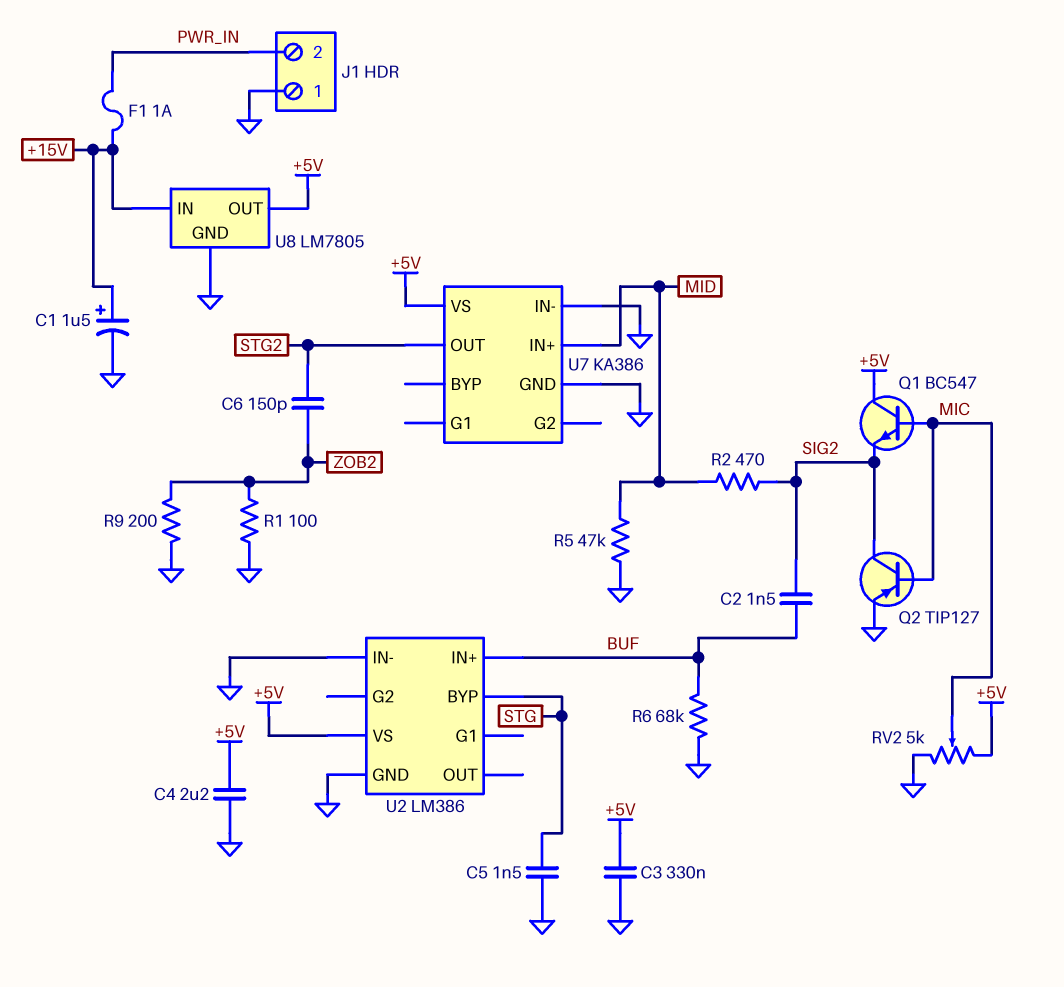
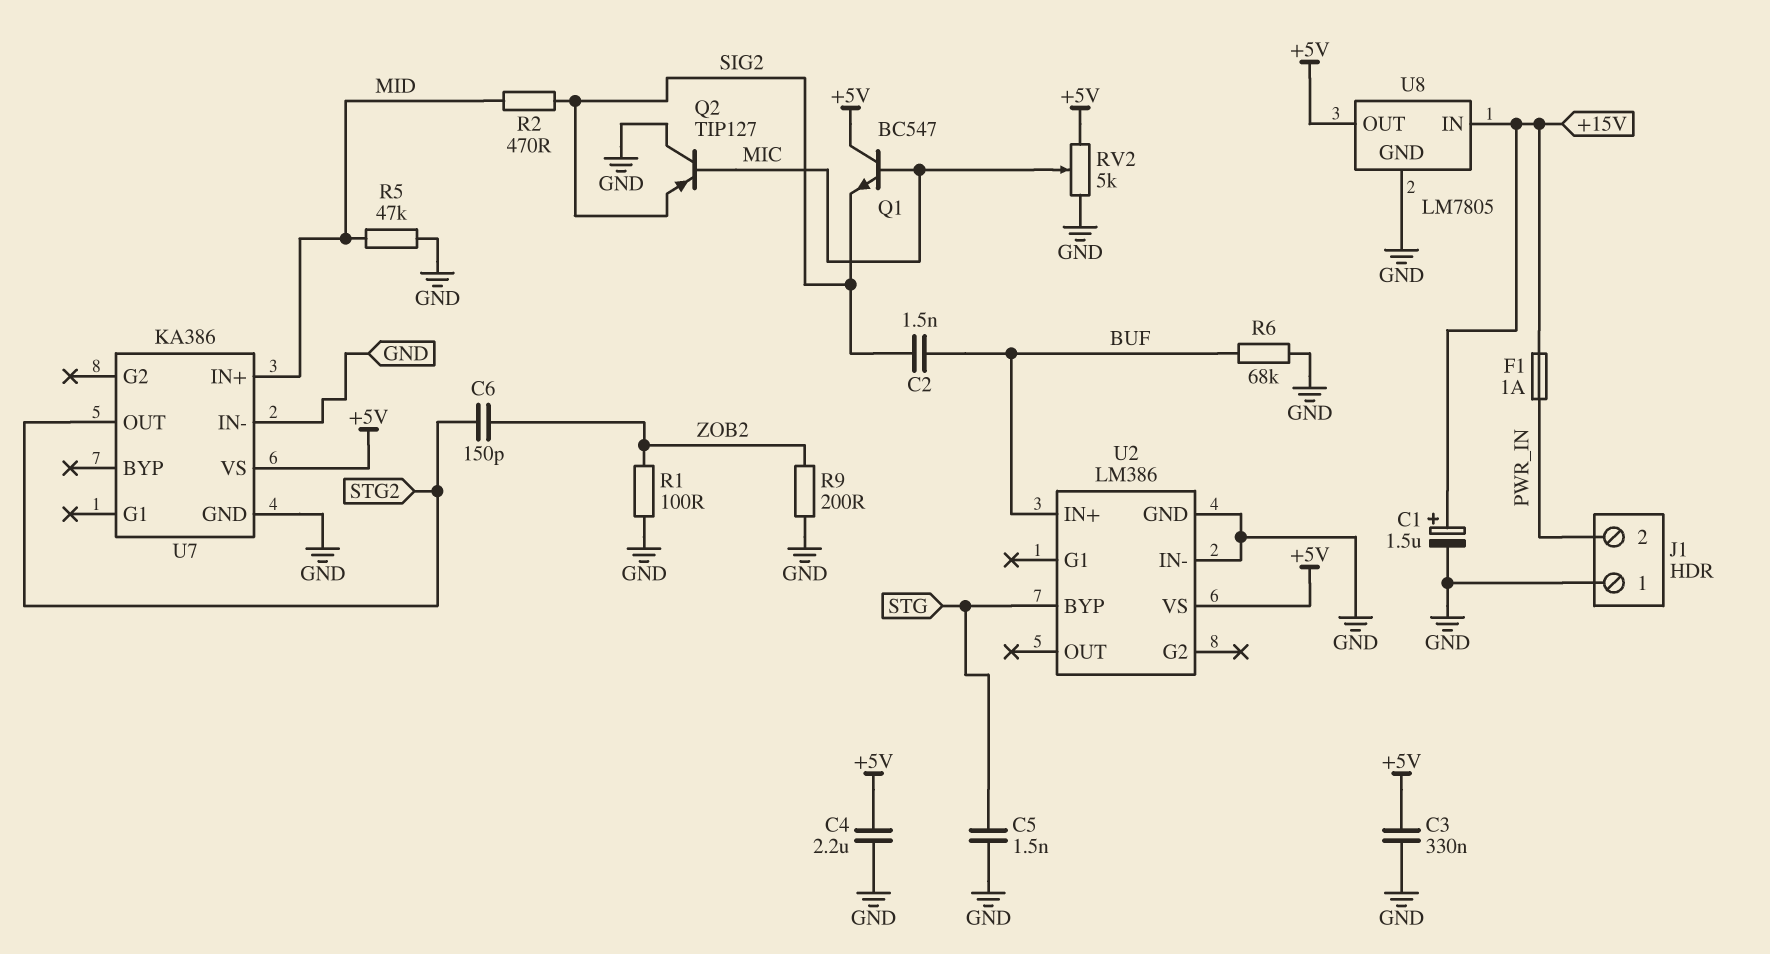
Q2: PNP TIP127 (B MIC, C SIG2, E GND) -> PNP TIP127 (B MIC, C GND, E SIG2)

